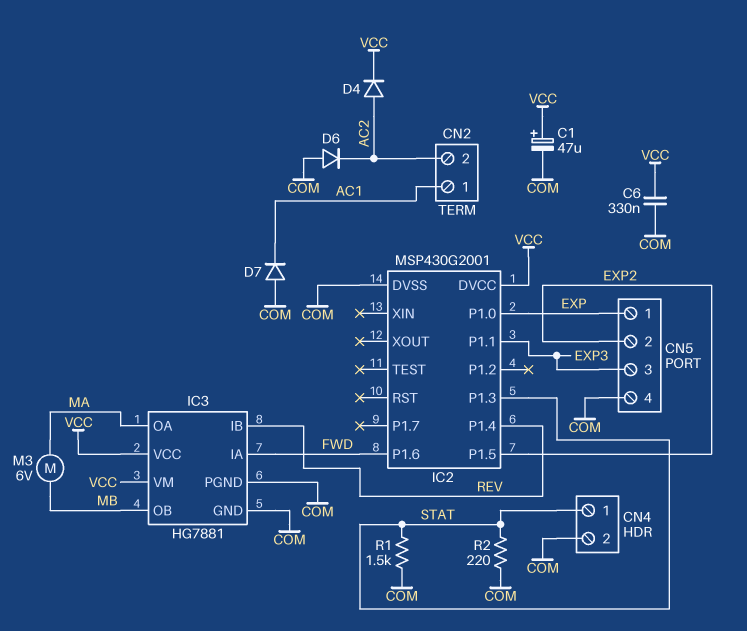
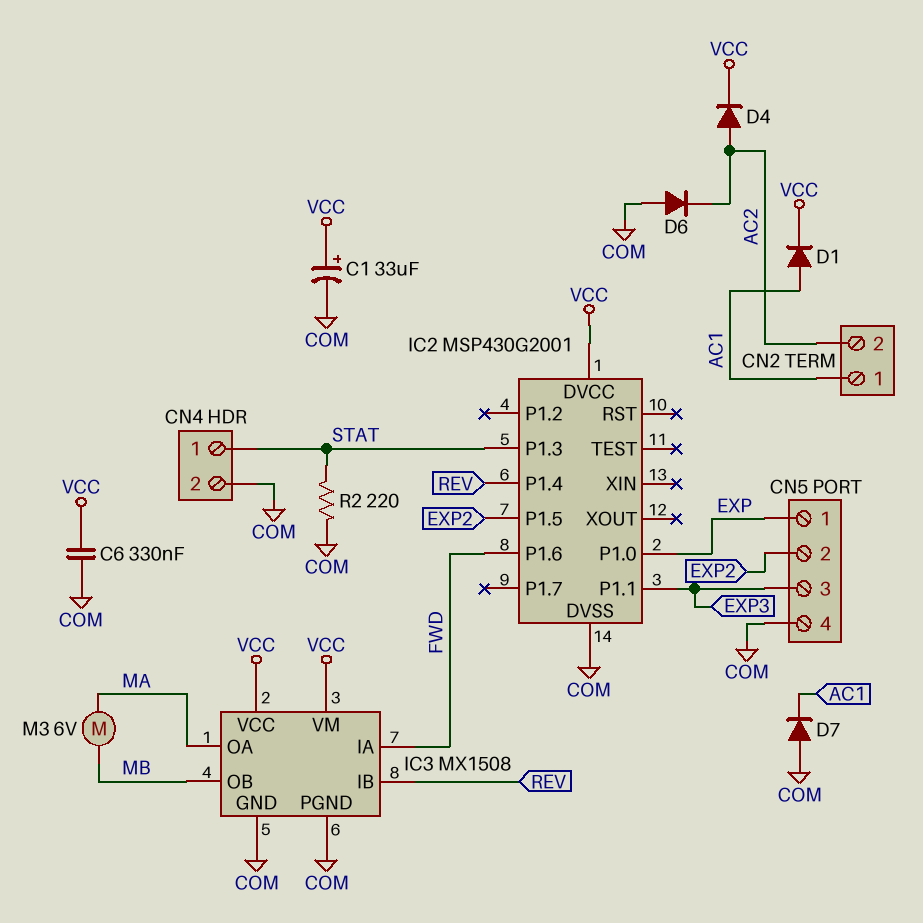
C1: 47uF (plus VCC, minus COM) -> 33uF (plus VCC, minus COM)
D1: none -> diode (A AC1, K VCC)
IC3: HG7881 -> MX1508
R1: 1.5k (COM, STAT) -> none

